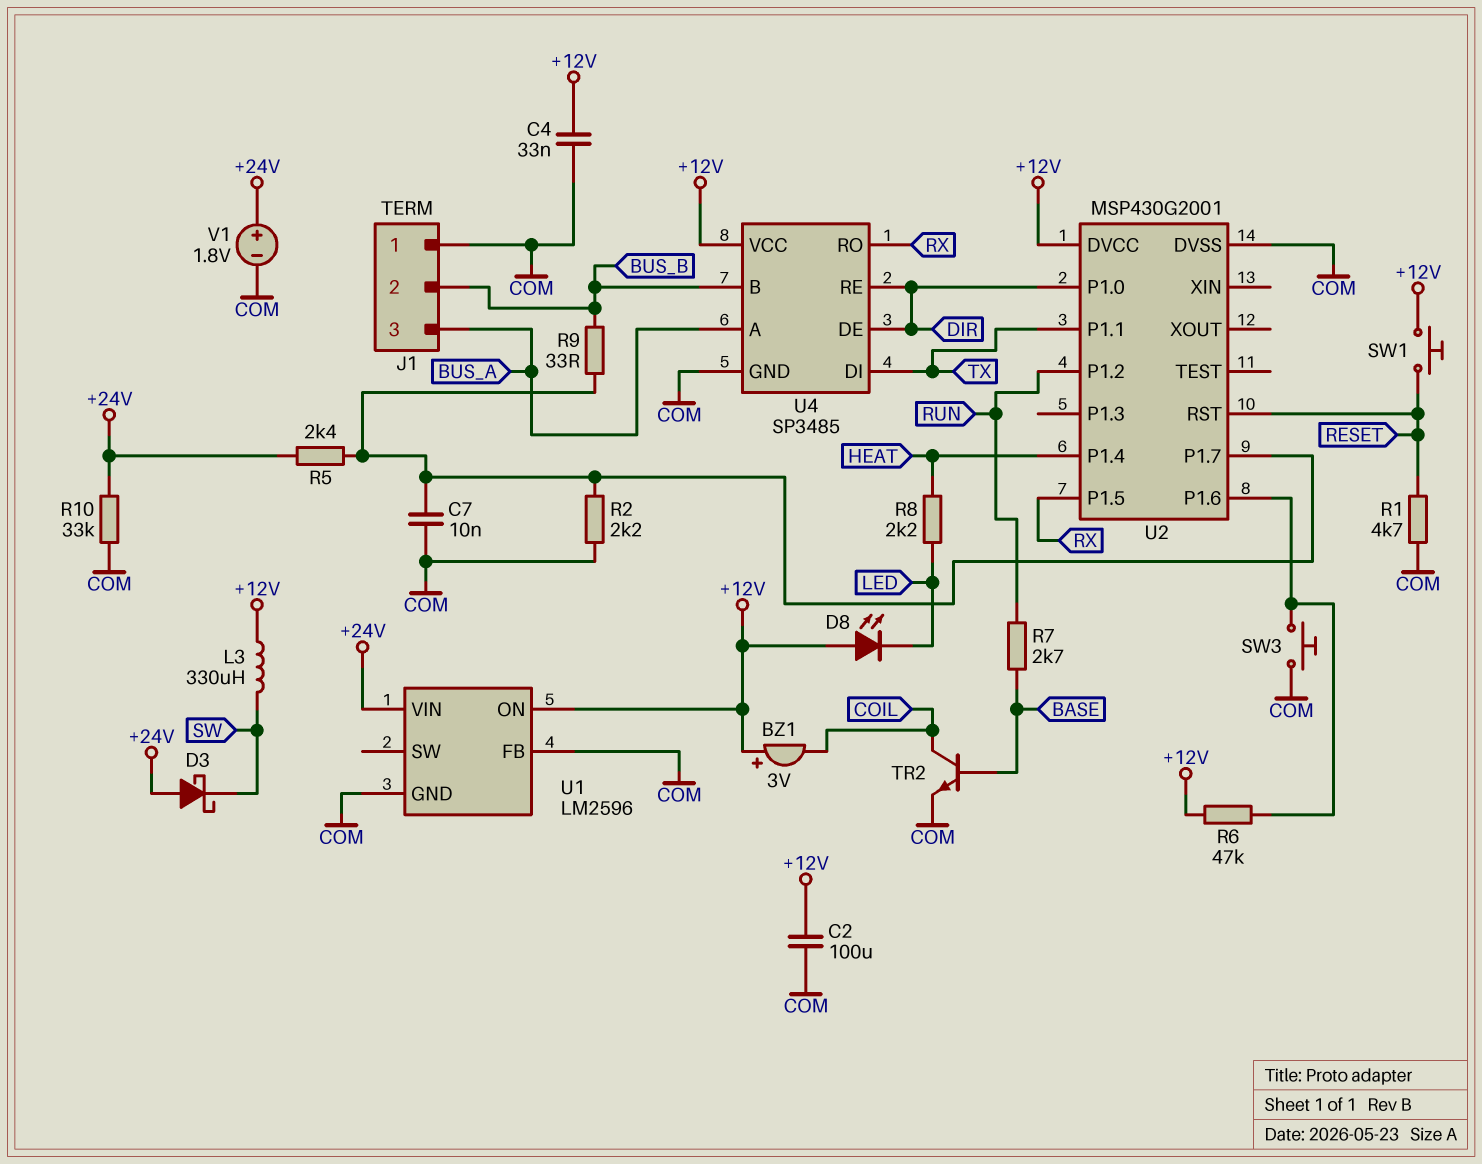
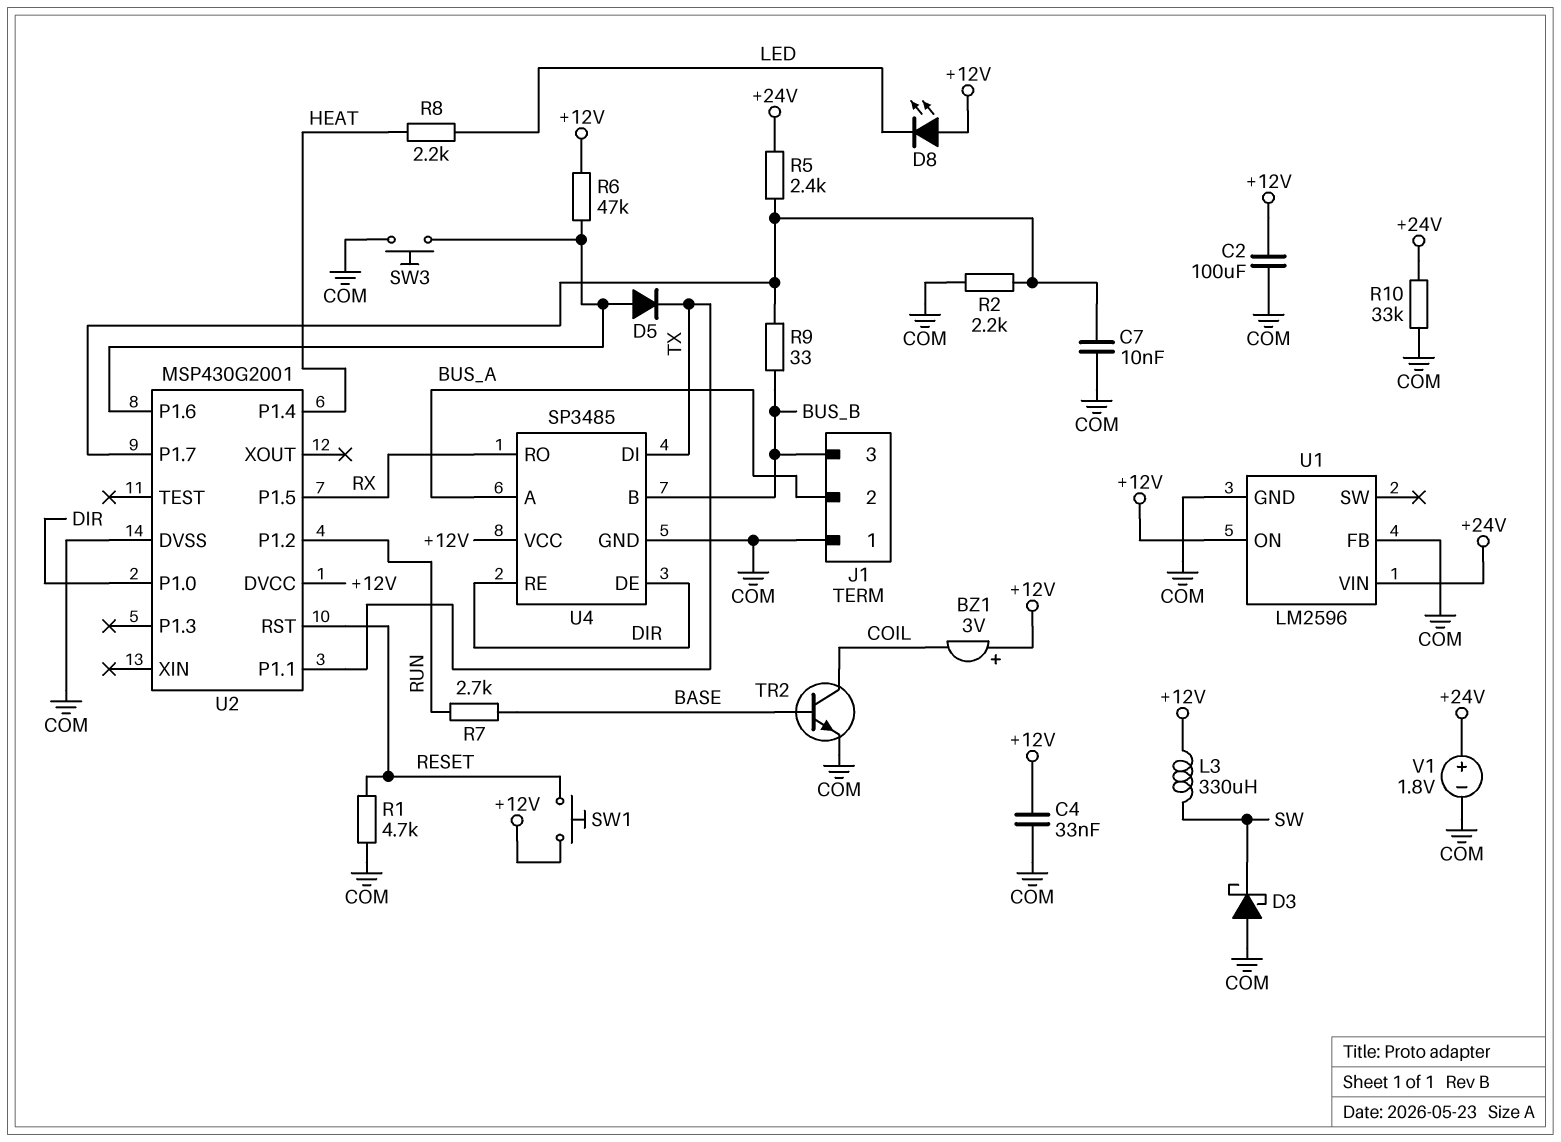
D3: schottky (A +24V, K SW) -> schottky (A COM, K SW)
D5: none -> diode (A U2/P1.6, K TX)
J1 pin 2: BUS_B -> BUS_A
J1 pin 3: BUS_A -> BUS_B

